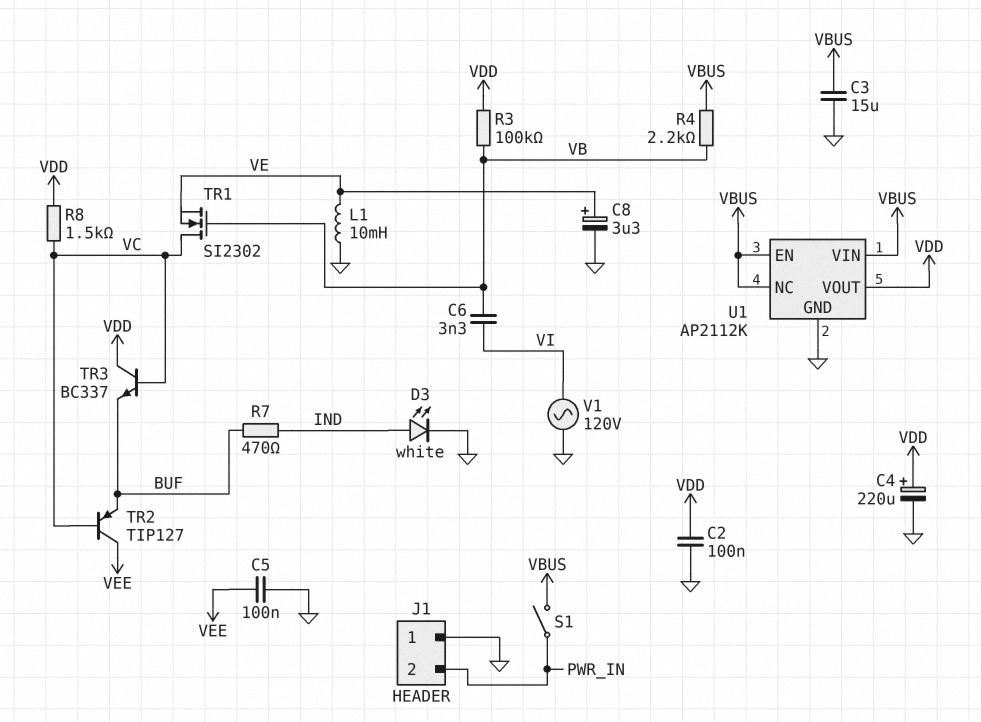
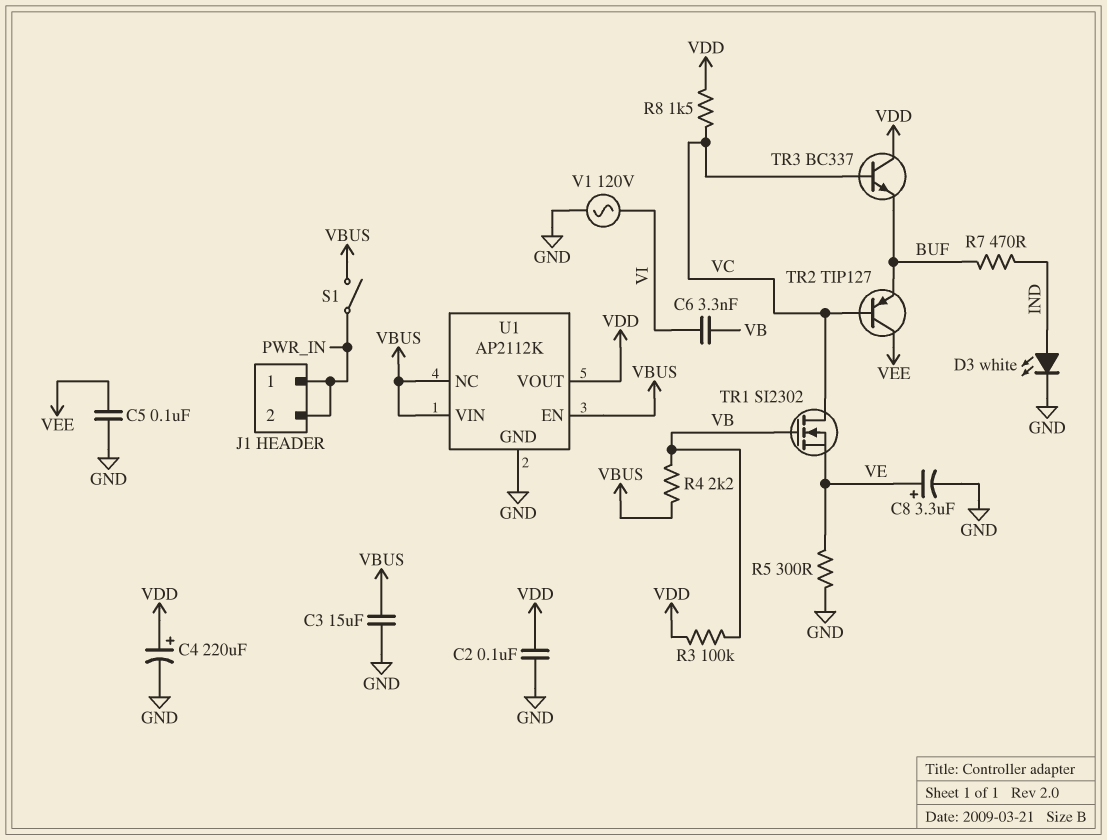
J1 pin 1: GND -> PWR_IN
L1: 10mH (GND, VE) -> none
R5: none -> 300 (GND, VE)

